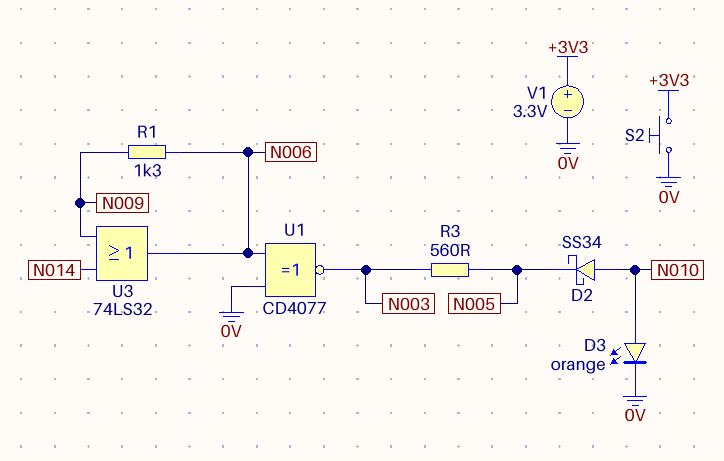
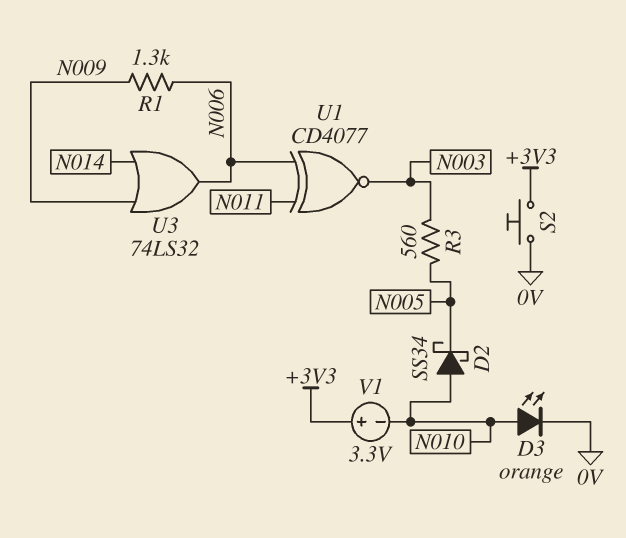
U1: XNOR CD4077 (in 0V, in N006, out N003) -> XNOR CD4077 (in N006, in N011, out N003)
V1: 3.3V (plus +3V3, minus 0V) -> 3.3V (plus +3V3, minus N010)

